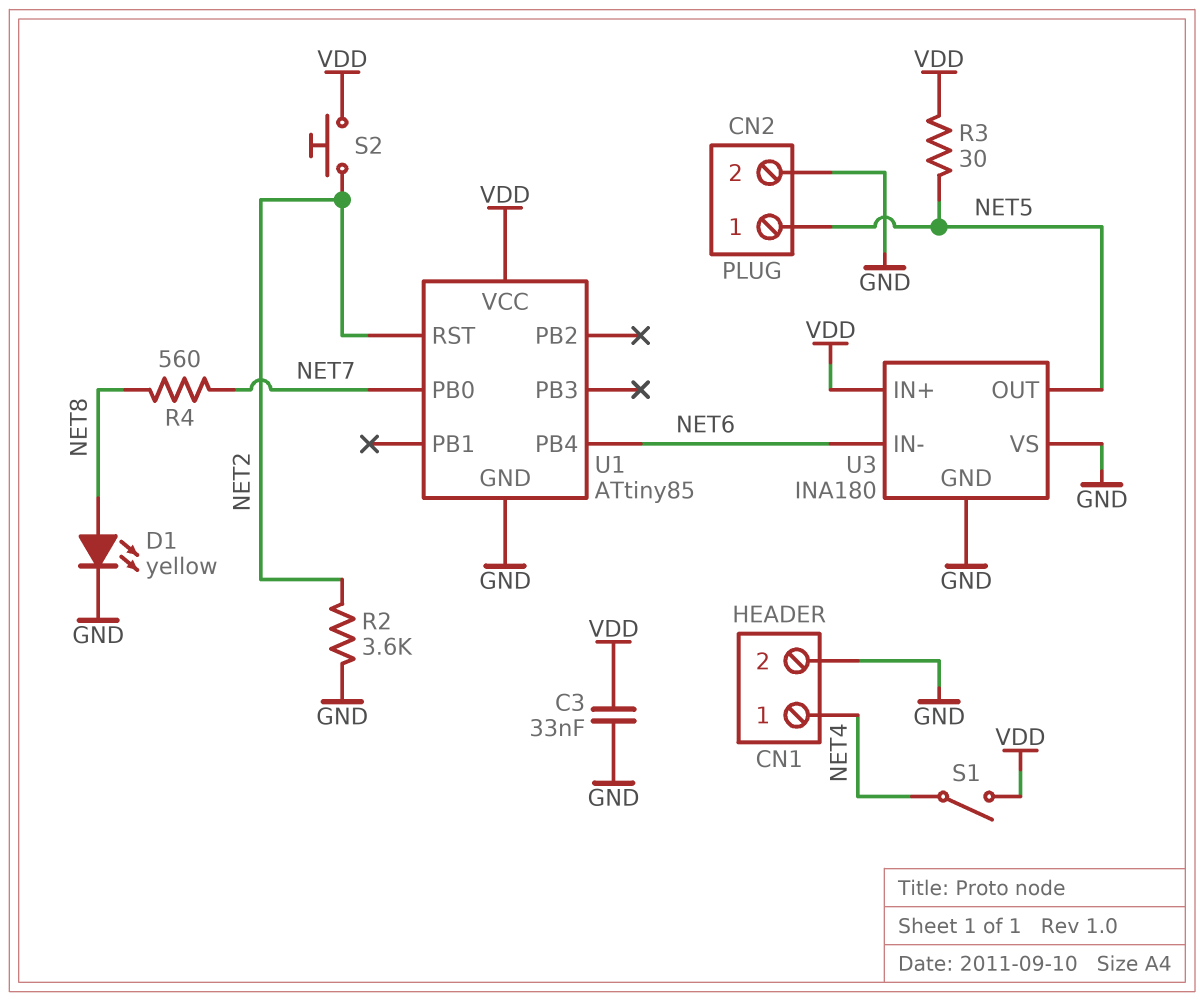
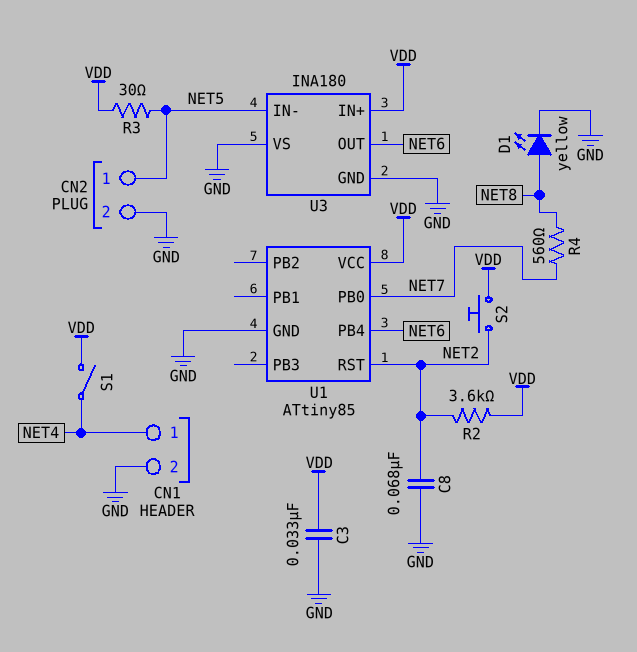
C8: none -> 68nF (GND, NET2)
R2: 3.6k (GND, NET2) -> 3.6k (NET2, VDD)
U3 pin IN-: NET6 -> NET5
U3 pin OUT: NET5 -> NET6

